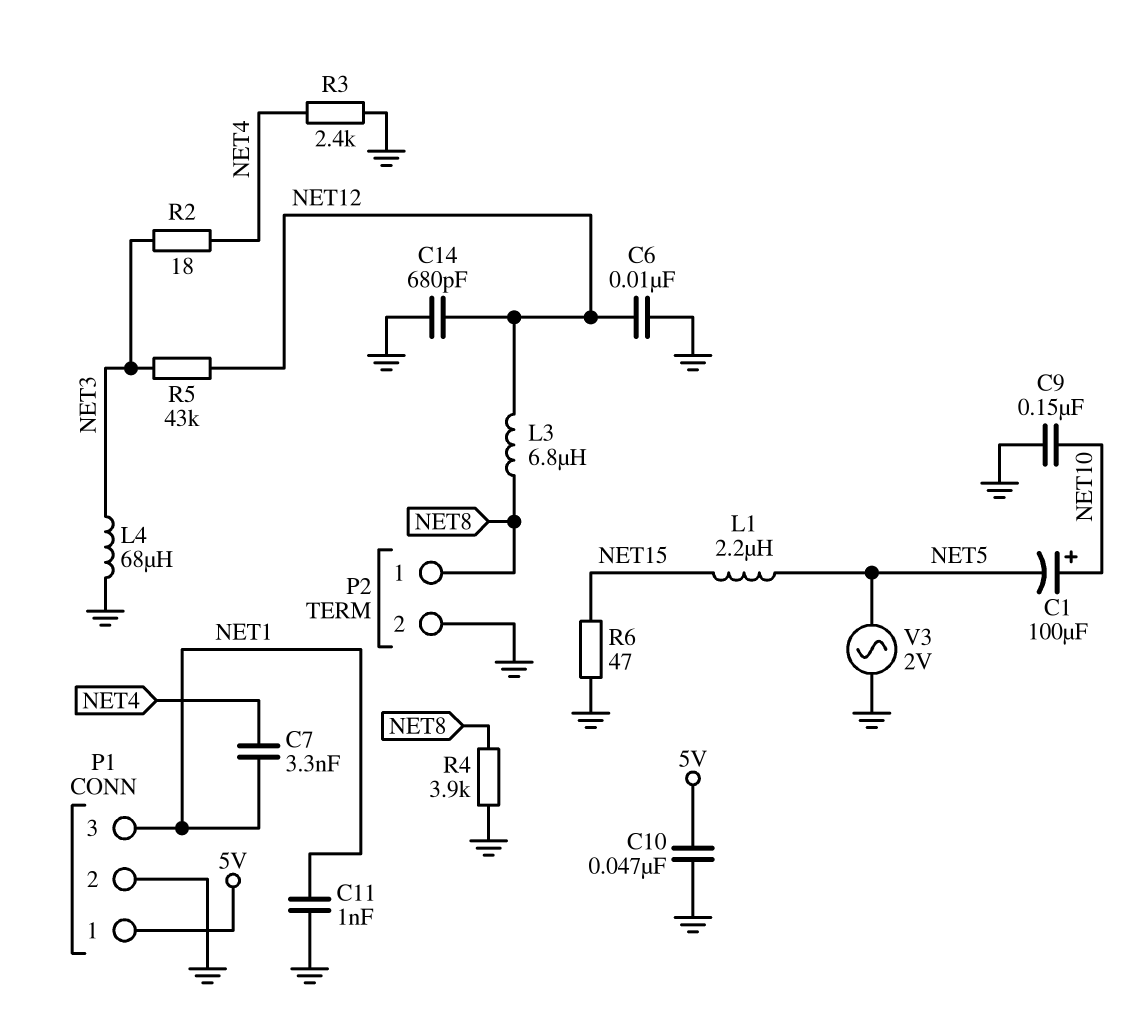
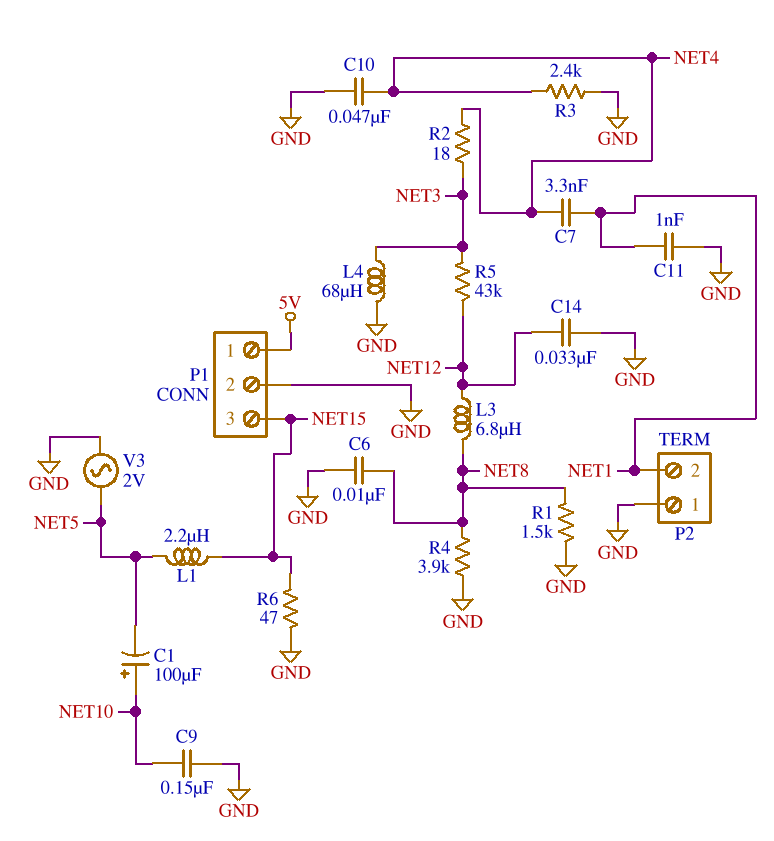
C6: 10nF (GND, NET12) -> 10nF (GND, NET8)
C10: 47nF (5V, GND) -> 47nF (GND, NET4)
C14: 680pF (GND, NET12) -> 33nF (GND, NET12)
P1 pin 3: NET1 -> NET15
P2 pin 1: NET8 -> GND
P2 pin 2: GND -> NET1
R1: none -> 1.5k (GND, NET8)

